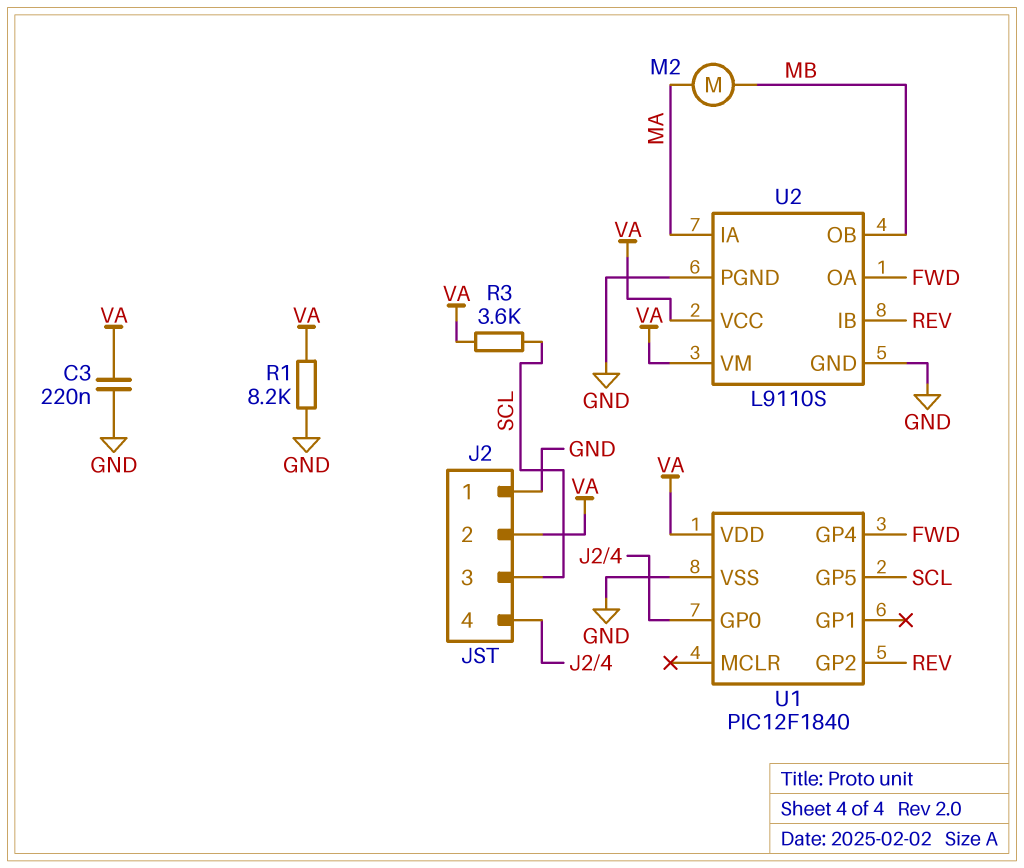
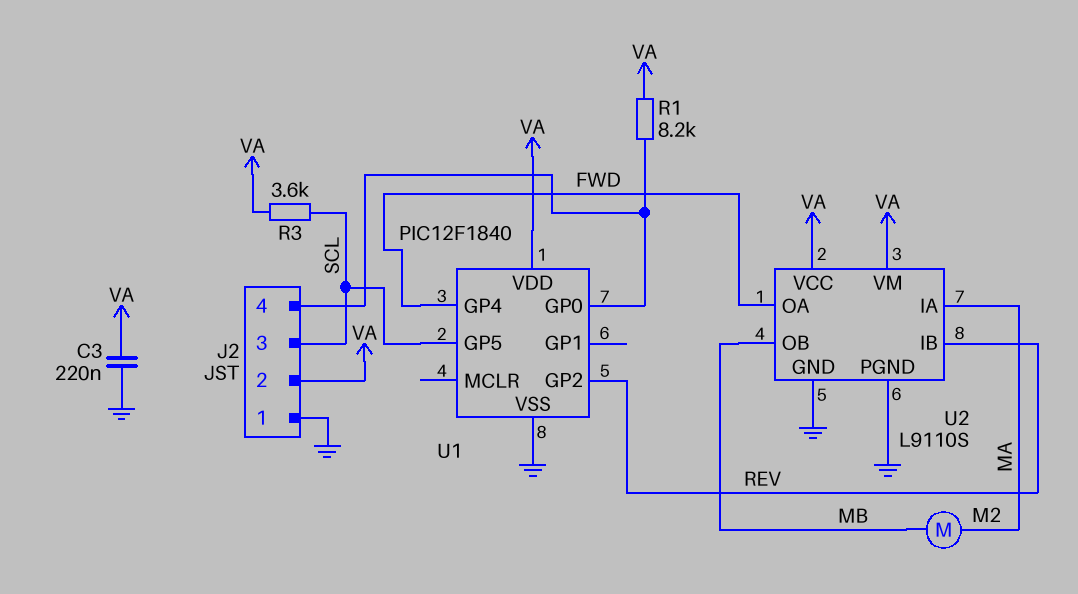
R1: 8.2k (GND, VA) -> 8.2k (J2/4, VA)

